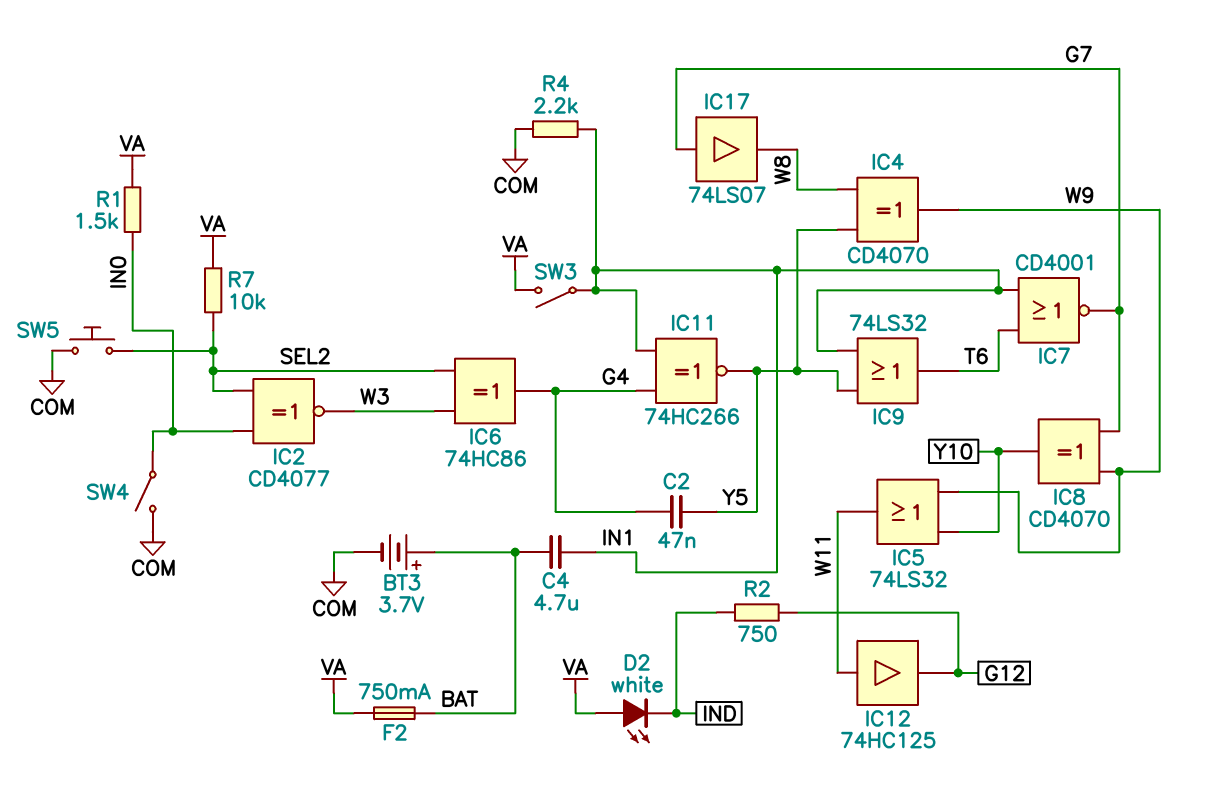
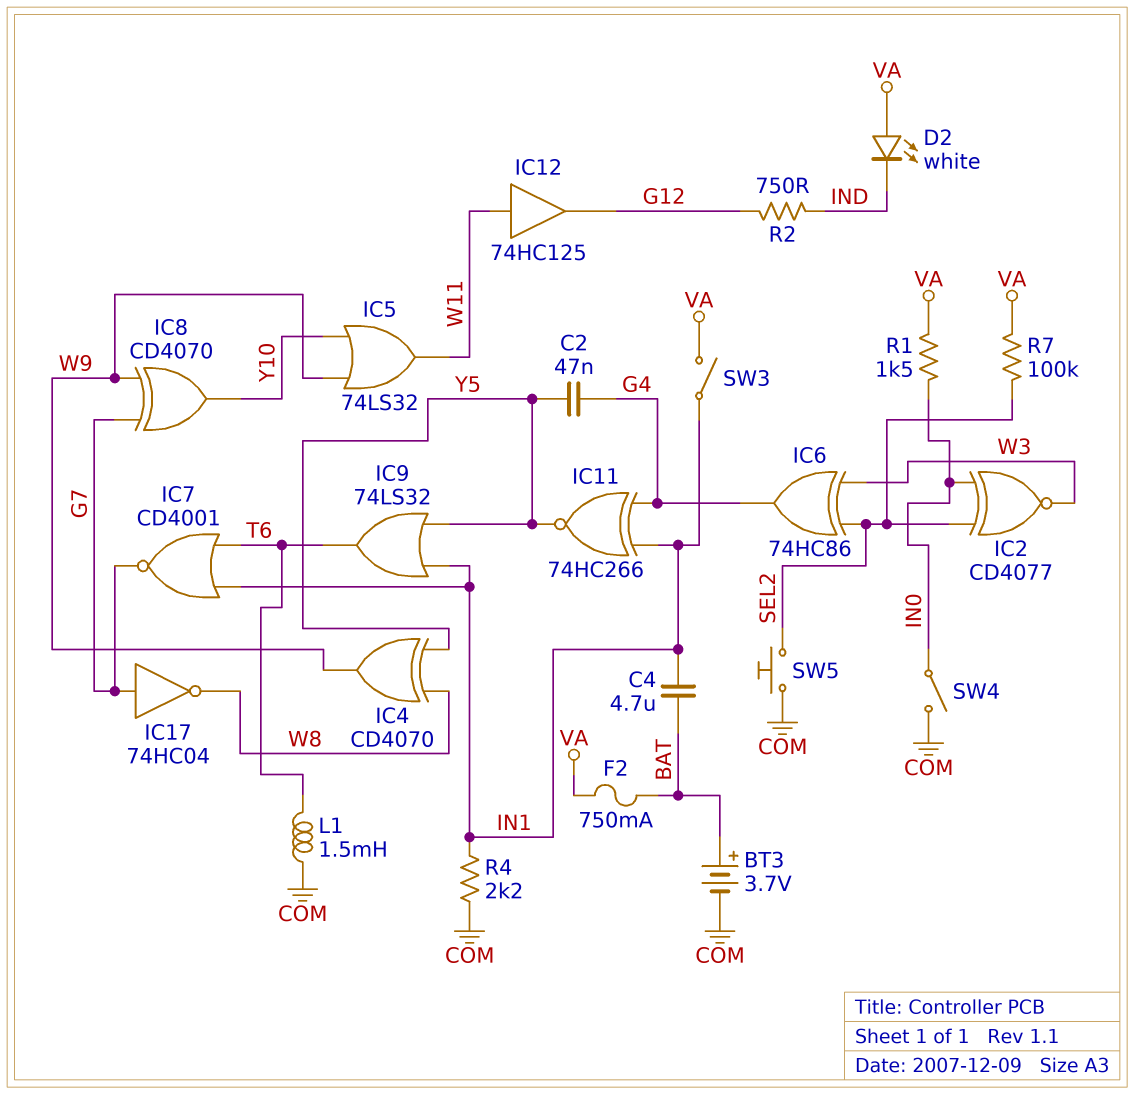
IC17: buffer 74LS07 (in G7, out W8) -> NOT 74HC04 (in G7, out W8)
L1: none -> 1.5mH (COM, T6)
R7: 10k (SEL2, VA) -> 100k (SEL2, VA)

